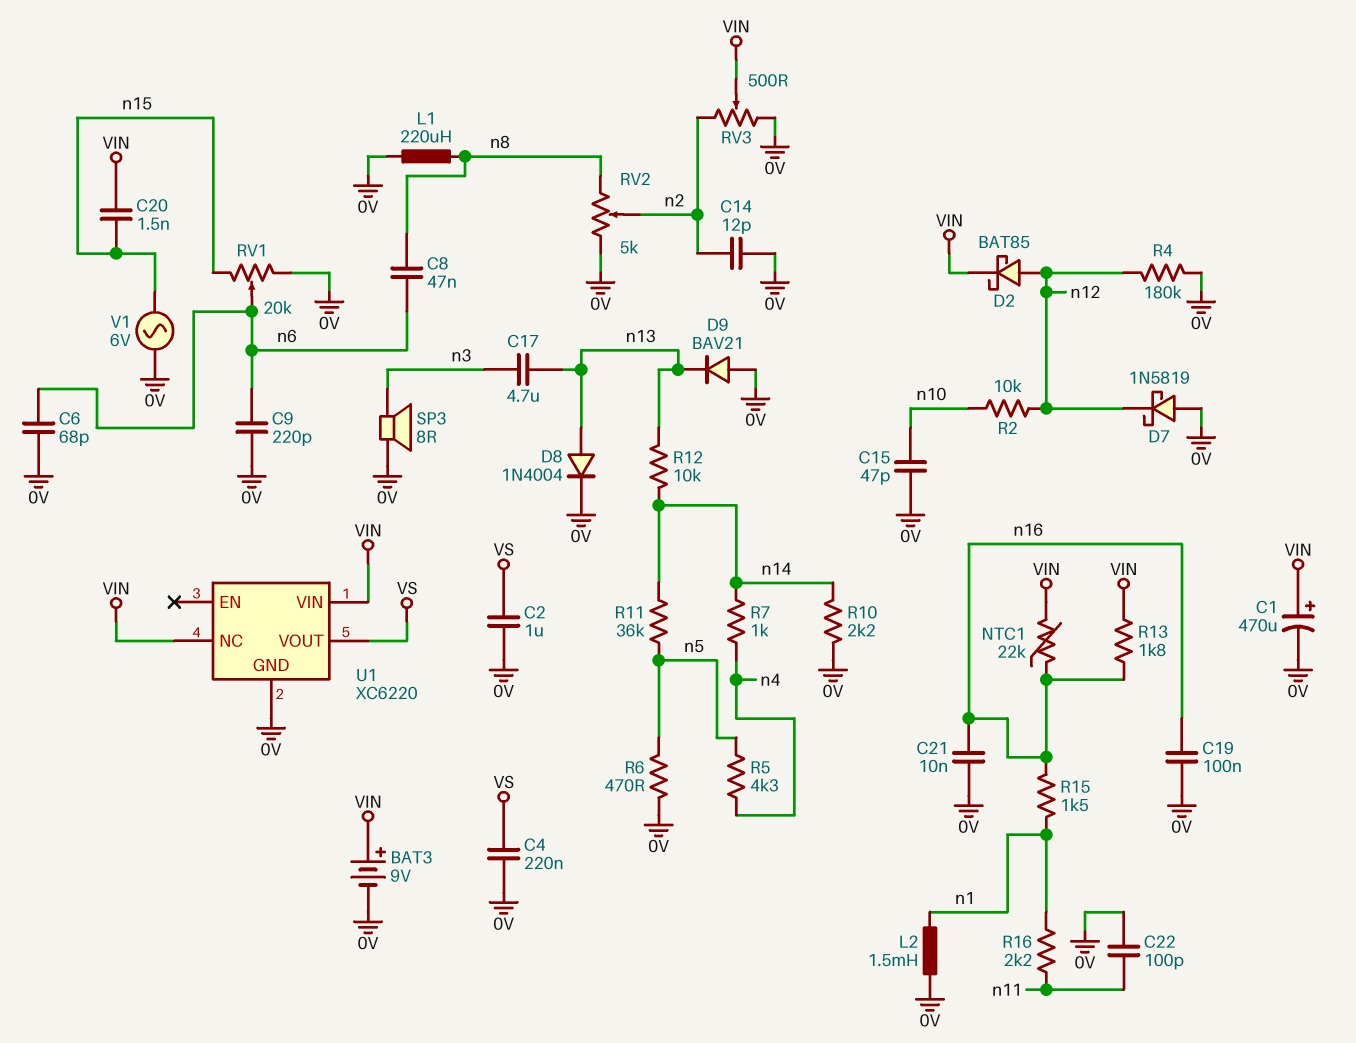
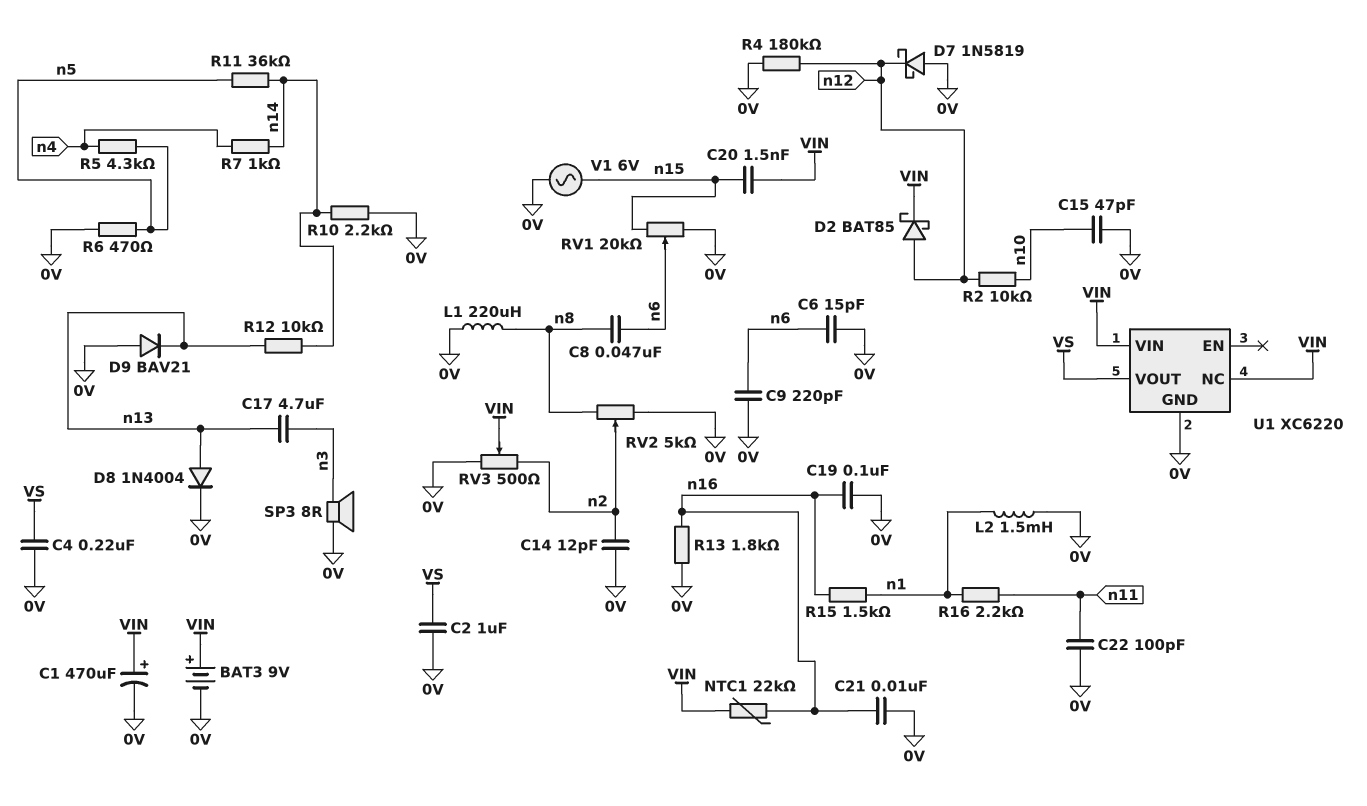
C6: 68pF (0V, n6) -> 15pF (0V, n6)
R13: 1.8k (VIN, n16) -> 1.8k (0V, n16)

